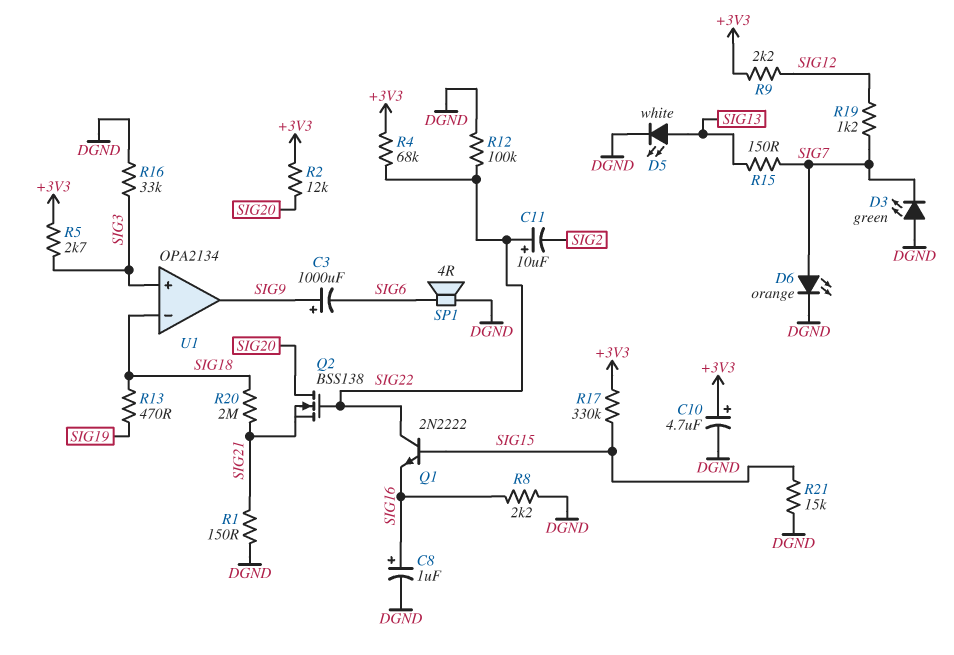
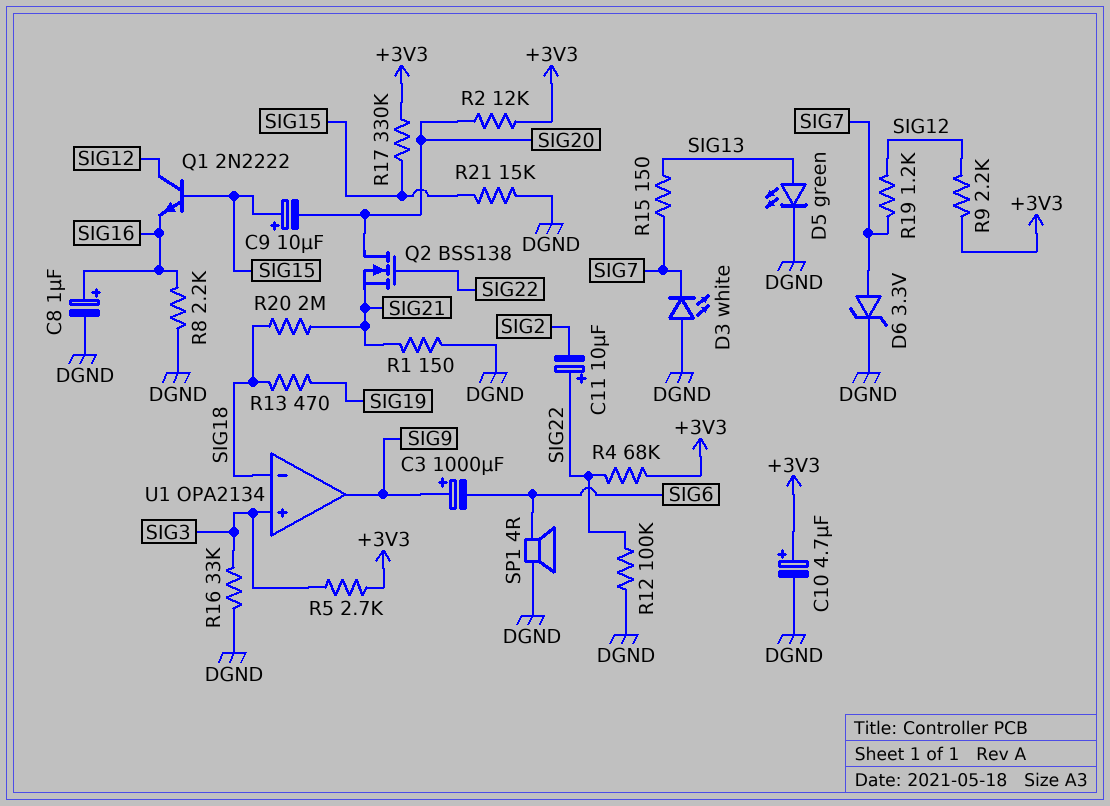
C9: none -> 10uF (plus SIG15, minus SIG20)
D3: LED green (A DGND, K SIG7) -> LED white (A DGND, K SIG7)
D5: LED white (A SIG13, K DGND) -> LED green (A SIG13, K DGND)
D6: LED orange (A SIG7, K DGND) -> zener 3.3V (A SIG7, K DGND)
Q1: NPN 2N2222 (B SIG15, C SIG22, E SIG16) -> NPN 2N2222 (B SIG15, C SIG12, E SIG16)

